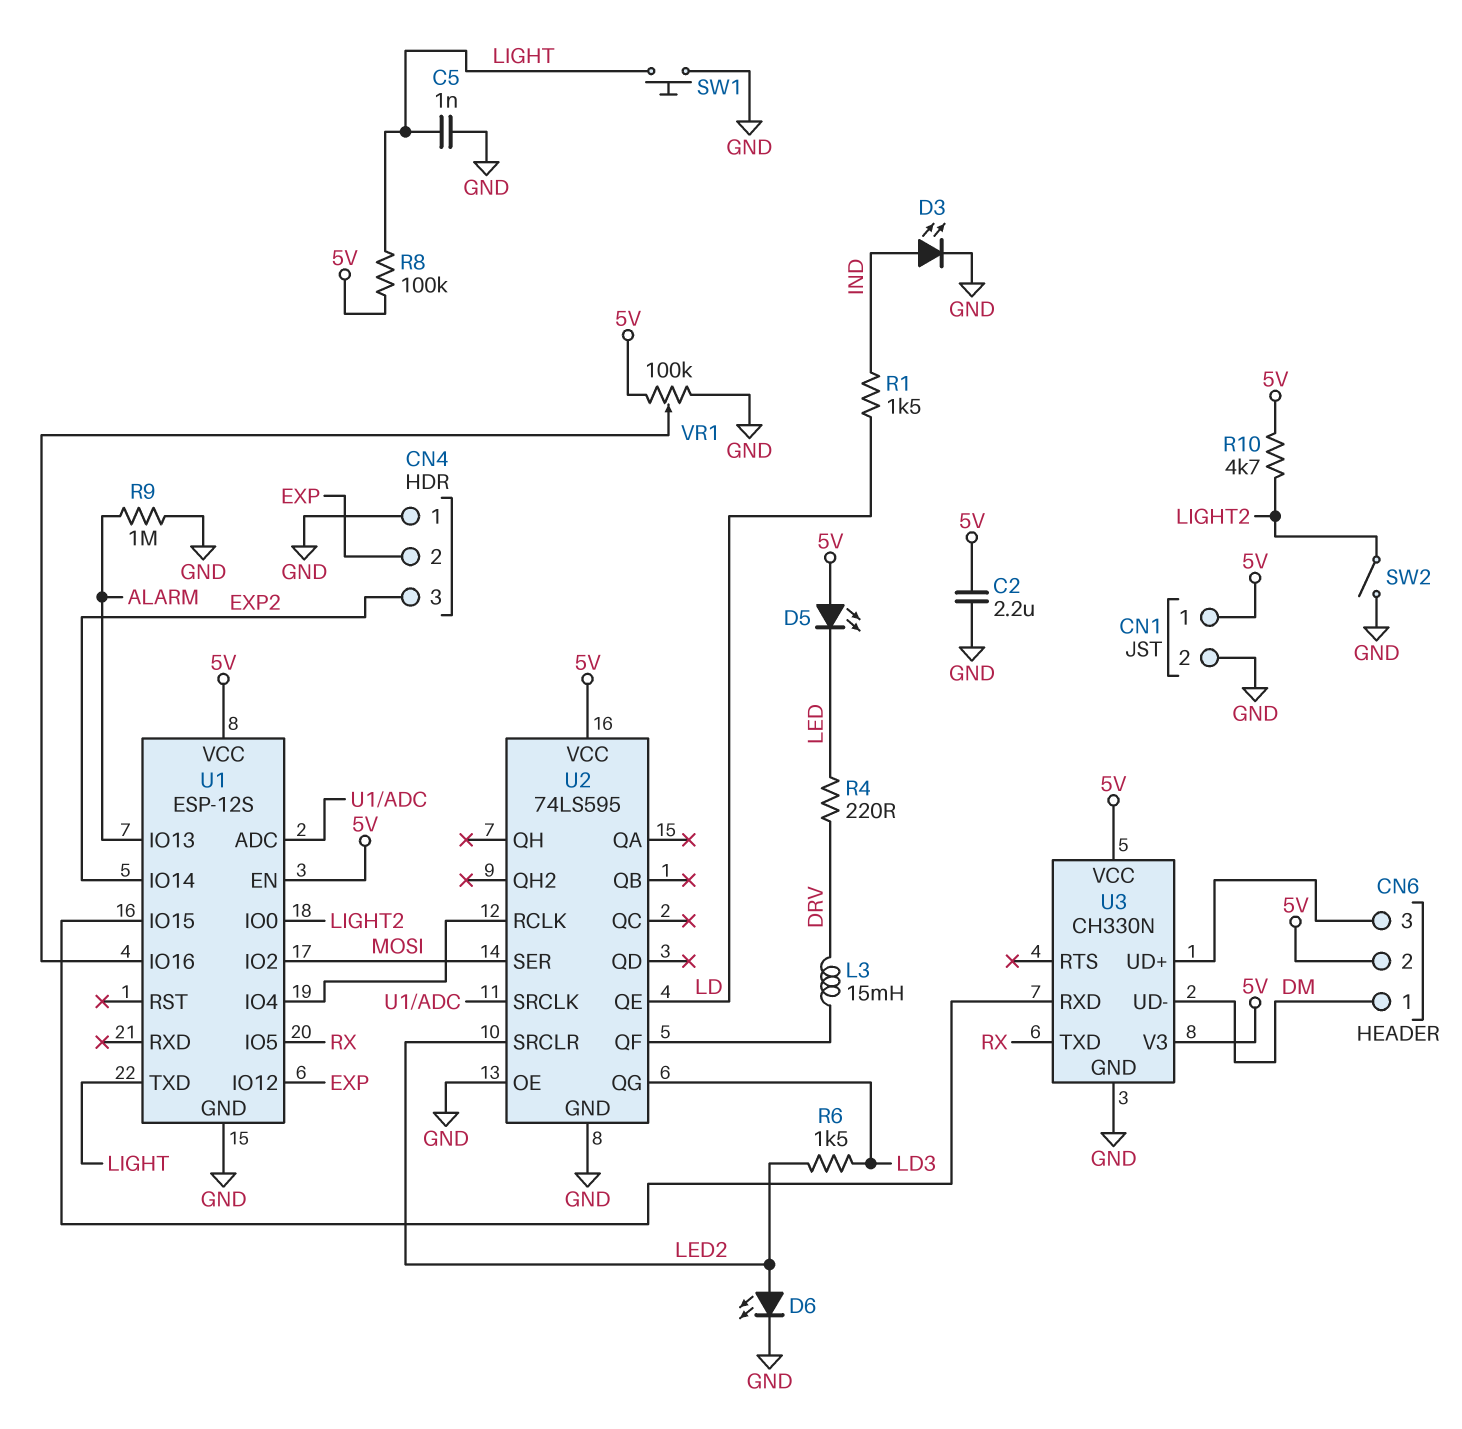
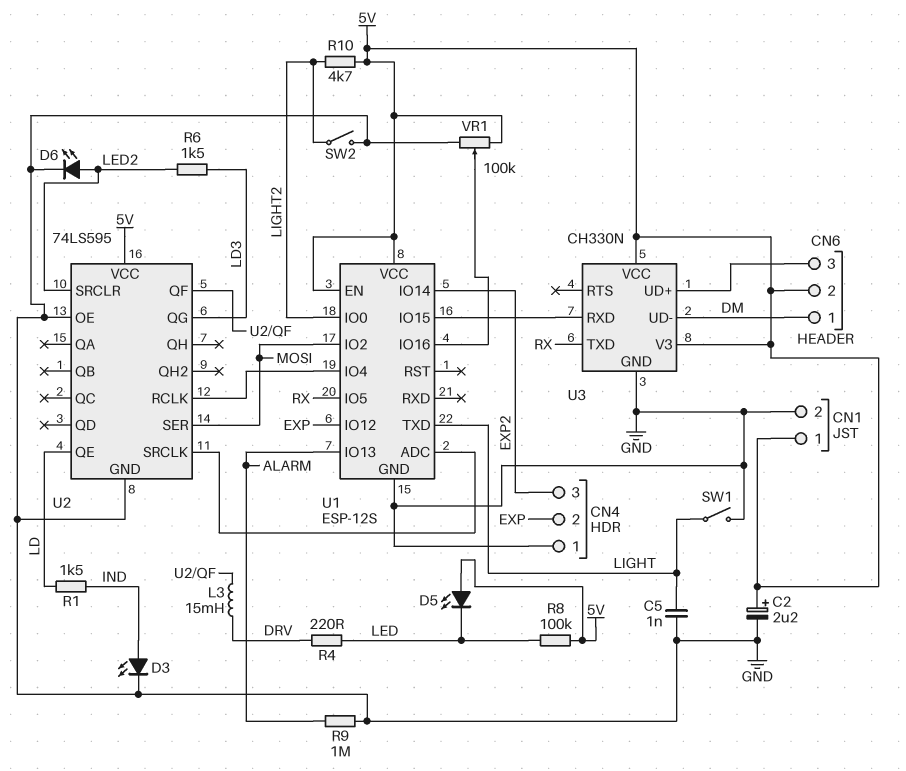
C2: 2.2uF (5V, GND) -> 2.2uF (plus 5V, minus GND)
R8: 100k (5V, LIGHT) -> 100k (5V, LED)
SW1: button (GND, LIGHT) -> switch (GND, LIGHT)

